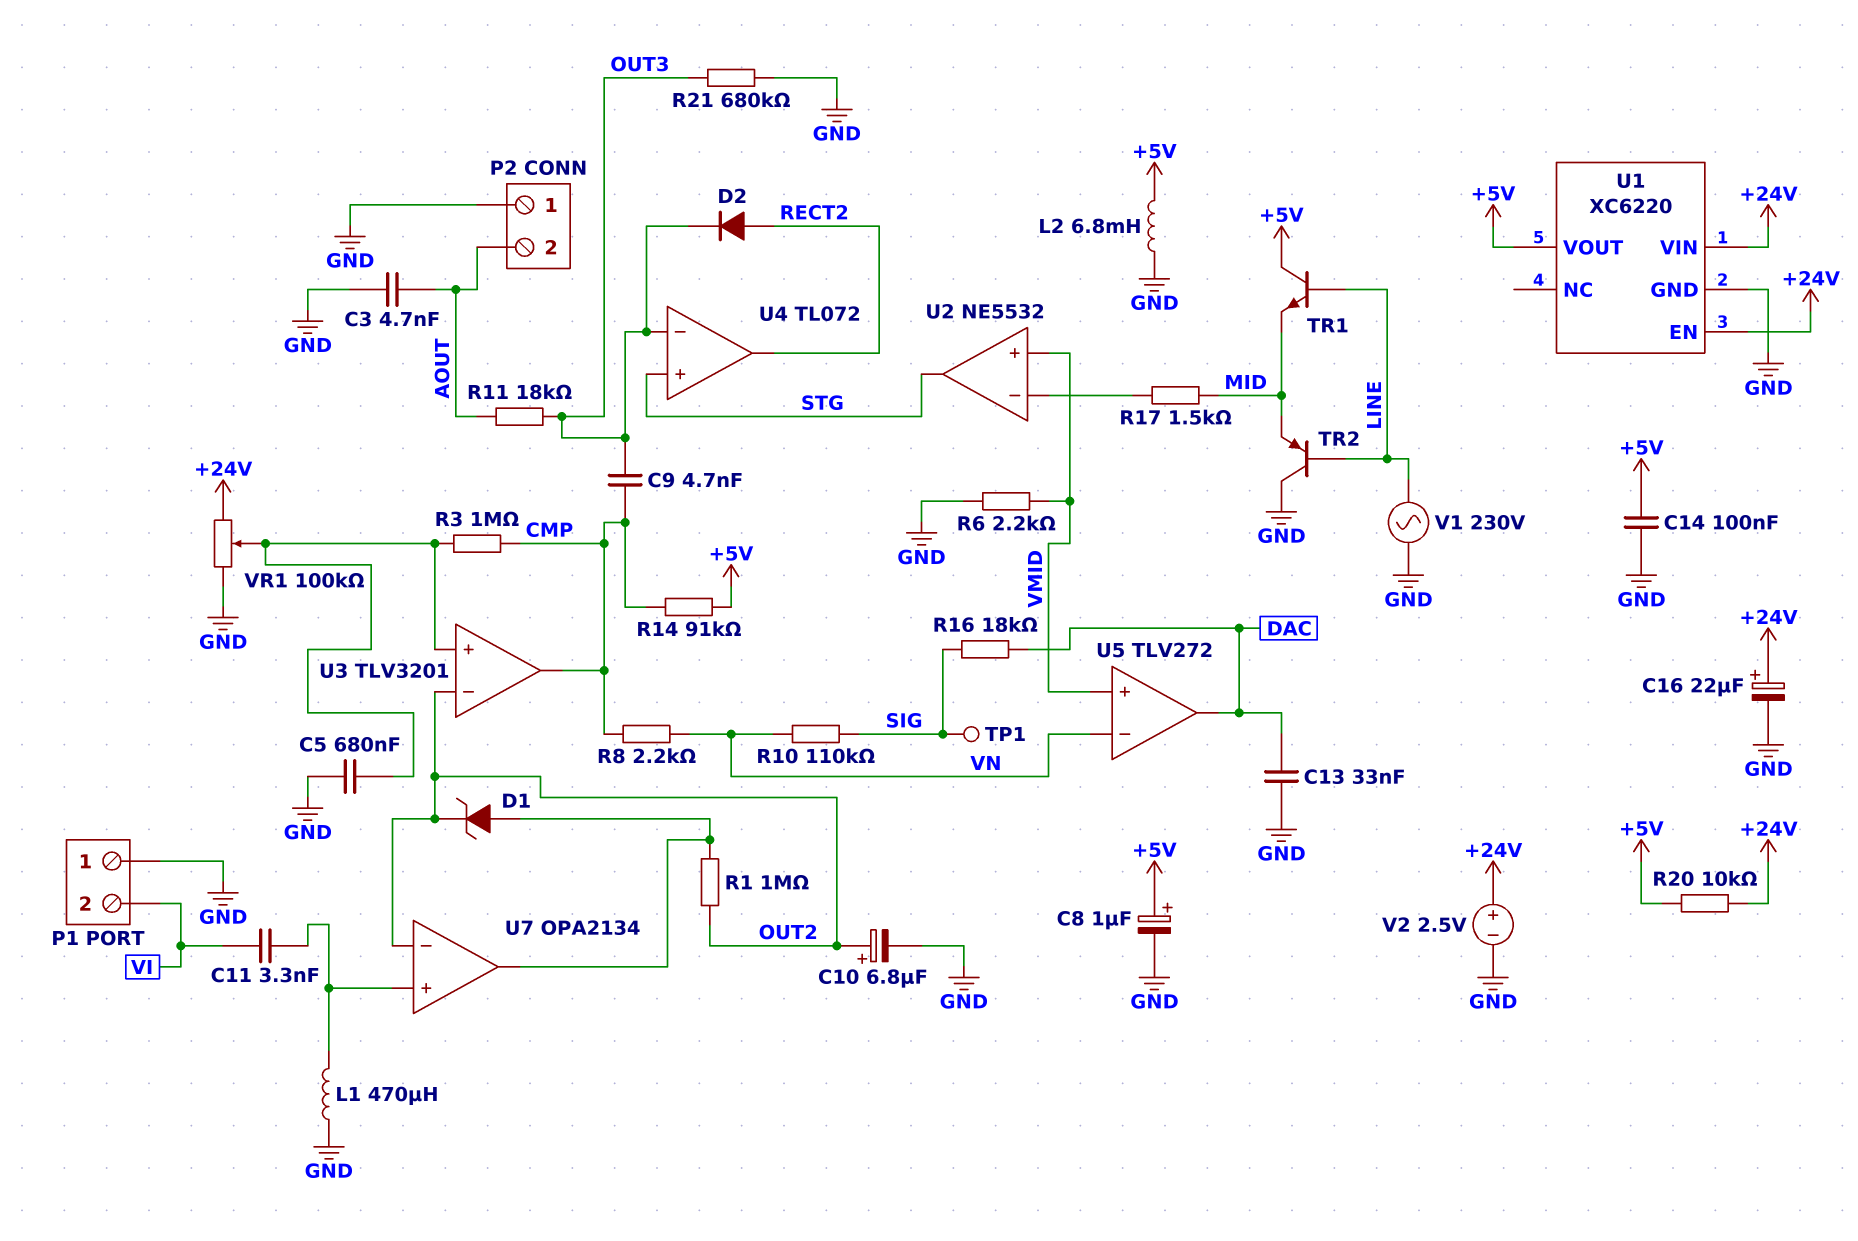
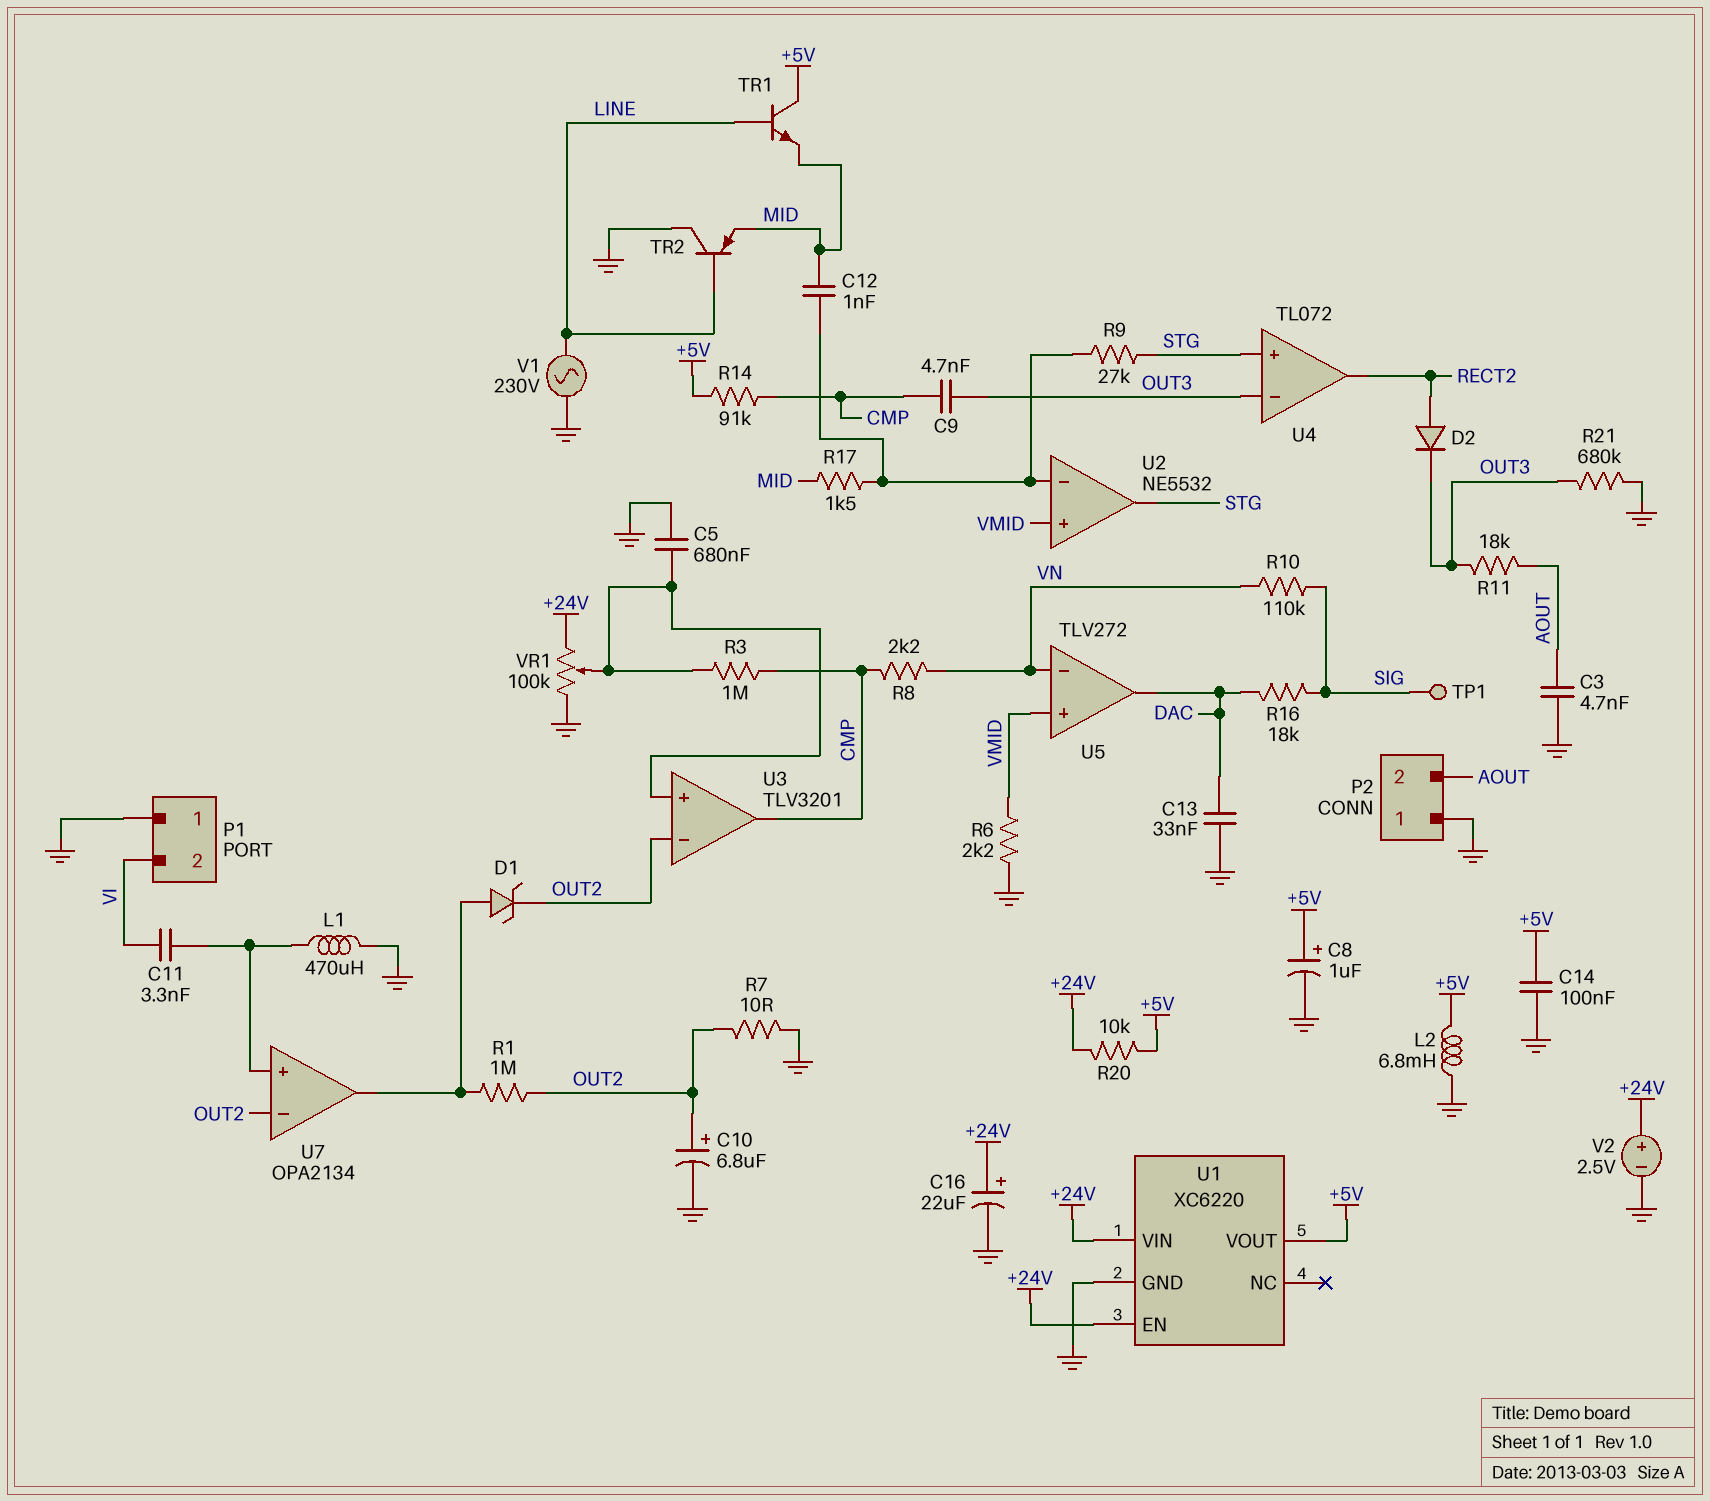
C12: none -> 1nF (MID, U2/in-)
R7: none -> 10 (GND, OUT2)
R9: none -> 27k (STG, U2/in-)

